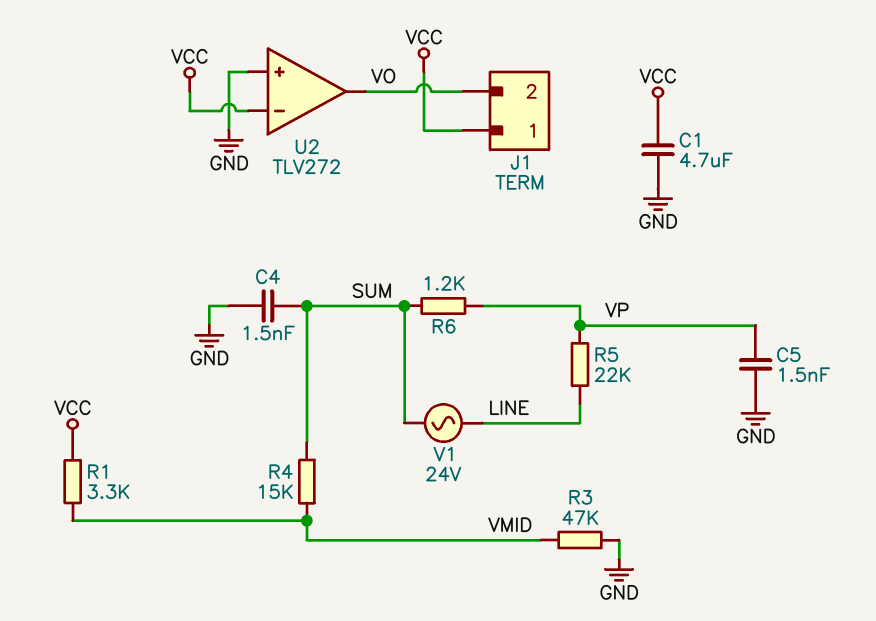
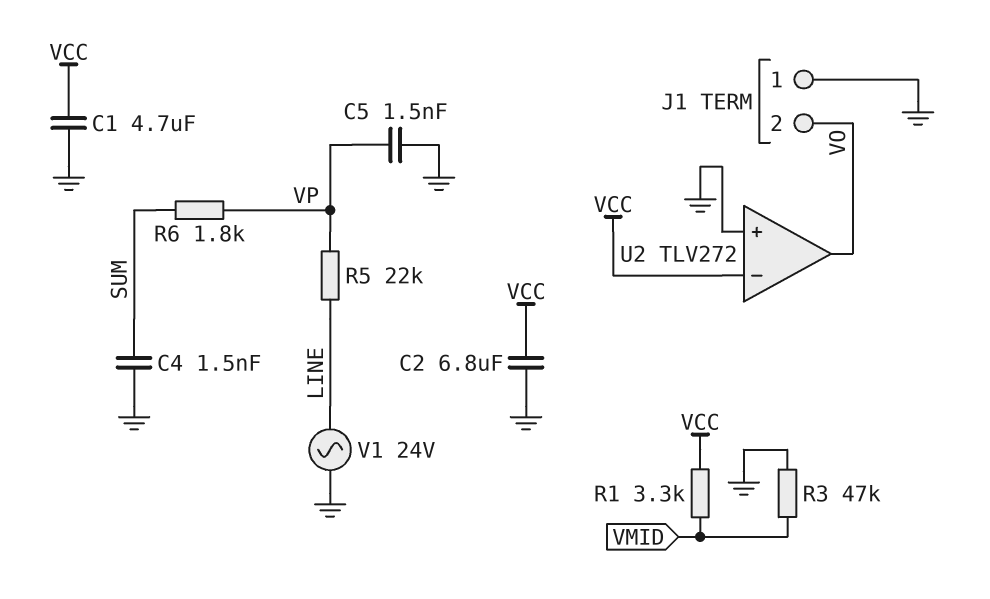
C2: none -> 6.8uF (GND, VCC)
J1 pin 1: VCC -> GND
R4: 15k (SUM, VMID) -> none
R6: 1.2k (SUM, VP) -> 1.8k (SUM, VP)
V1: AC 24V (LINE, SUM) -> AC 24V (GND, LINE)

